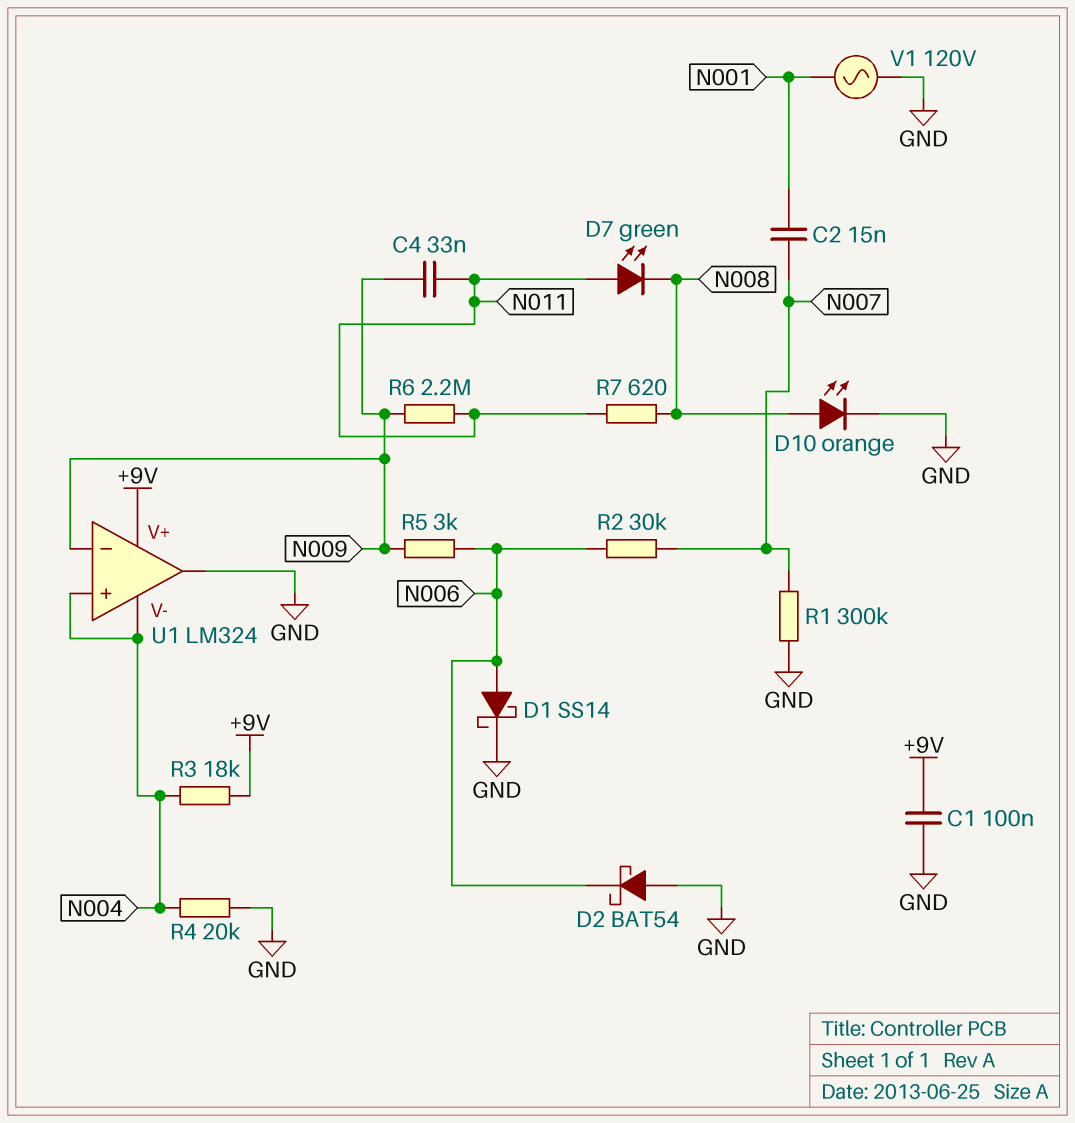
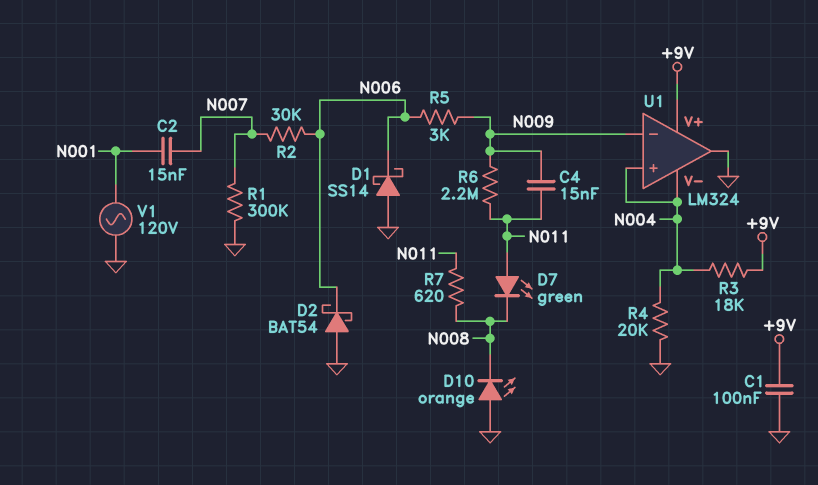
C4: 33nF (N009, N011) -> 15nF (N009, N011)
D1: schottky SS14 (A N006, K GND) -> schottky SS14 (A GND, K N006)
D10: LED orange (A N008, K GND) -> LED orange (A GND, K N008)

